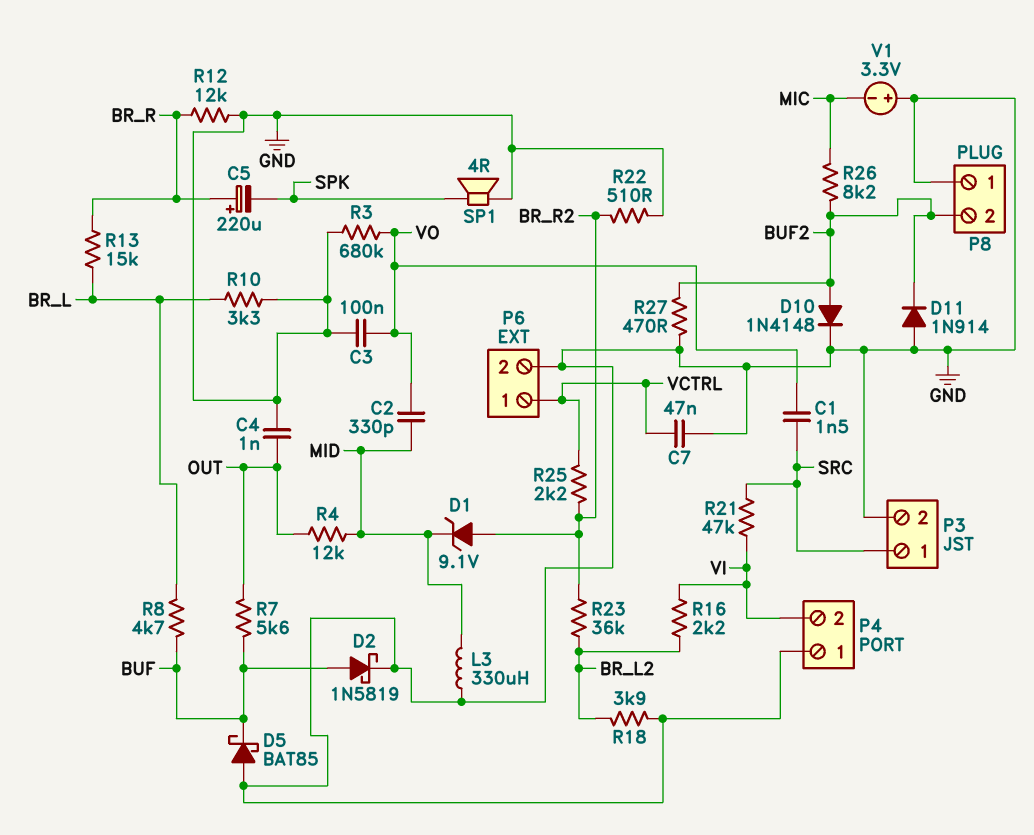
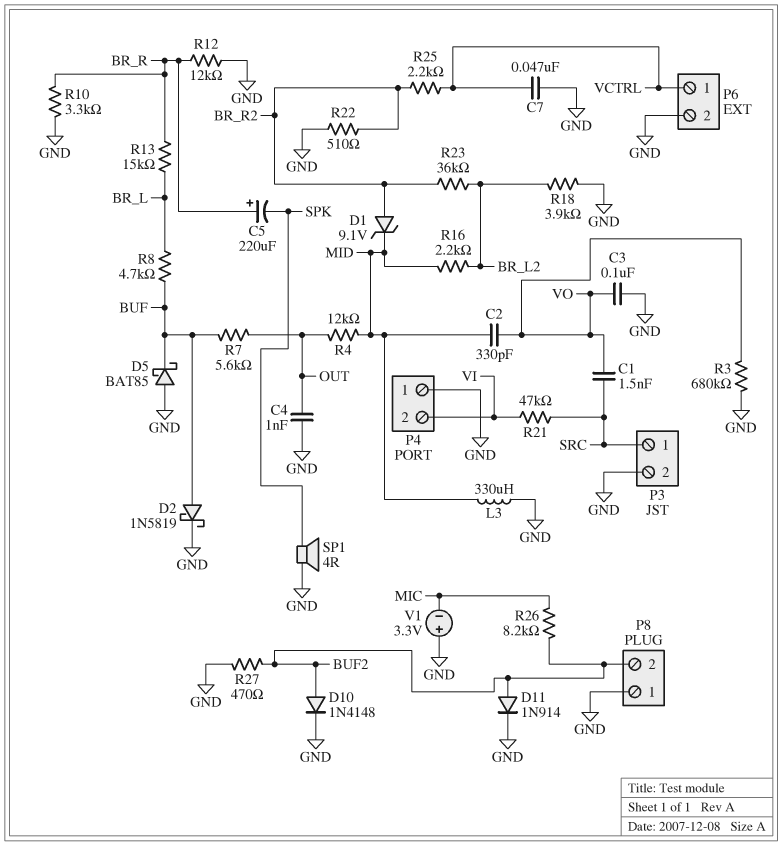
D11: diode 1N914 (A GND, K BUF2) -> diode 1N914 (A BUF2, K GND)
R10: 3.3k (BR_L, GND) -> 3.3k (BR_R, GND)
R16: 2.2k (BR_L2, VI) -> 2.2k (BR_L2, MID)

